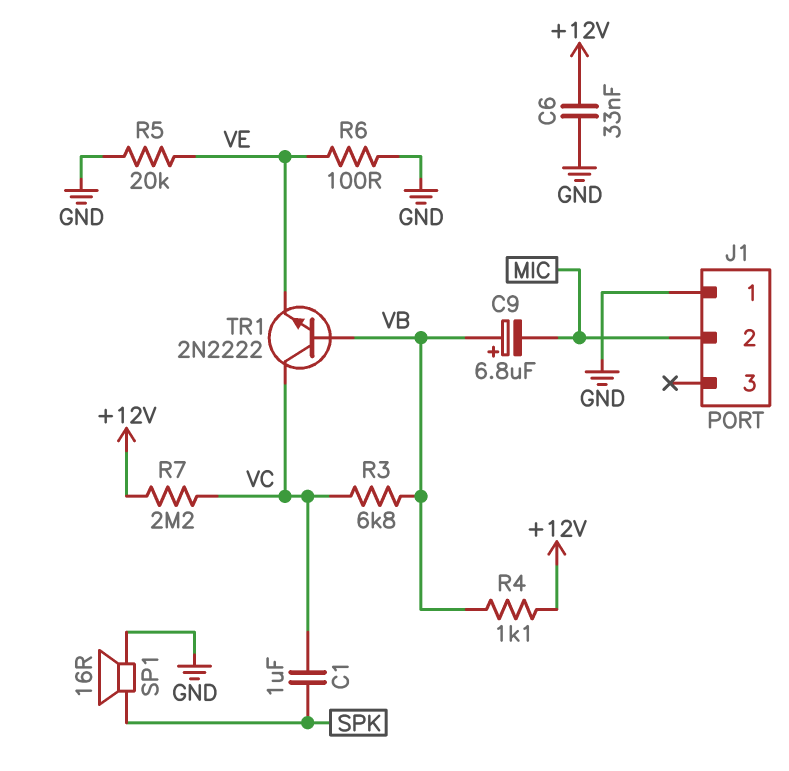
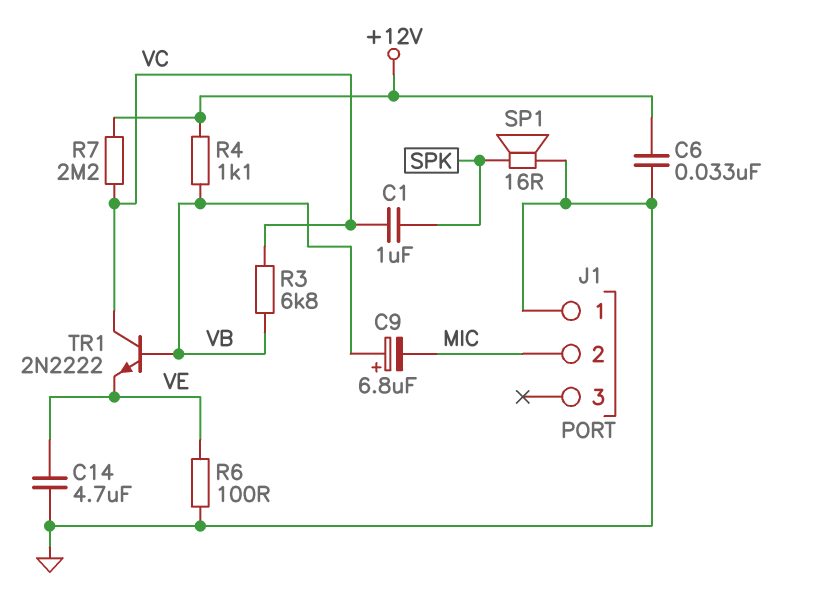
C14: none -> 4.7uF (GND, VE)
R5: 20k (GND, VE) -> none

